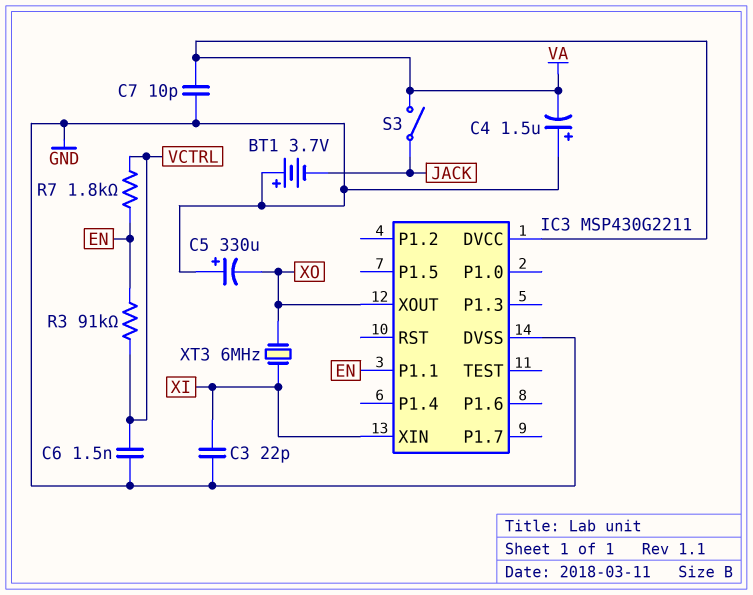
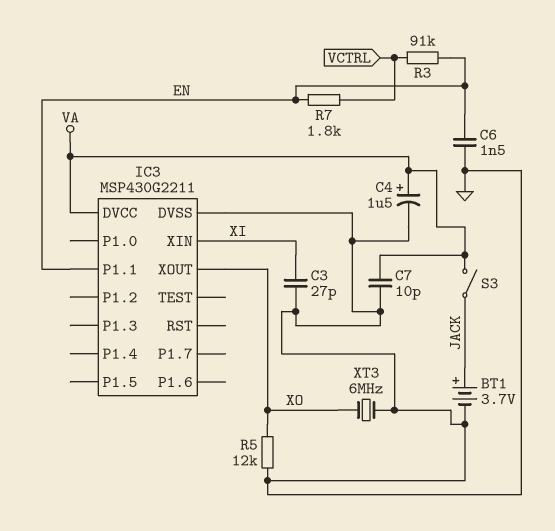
BT1: 3.7V (plus GND, minus JACK) -> 3.7V (plus JACK, minus GND)
C3: 22pF (GND, XI) -> 27pF (GND, XI)
C4: 1.5uF (plus GND, minus VA) -> 1.5uF (plus VA, minus GND)
C5: 330uF (plus GND, minus XO) -> none
C6: 1.5nF (GND, VCTRL) -> 1.5nF (EN, GND)
R5: none -> 12k (GND, XO)
XT3: 6MHz (XI, XO) -> 6MHz (GND, XO)

